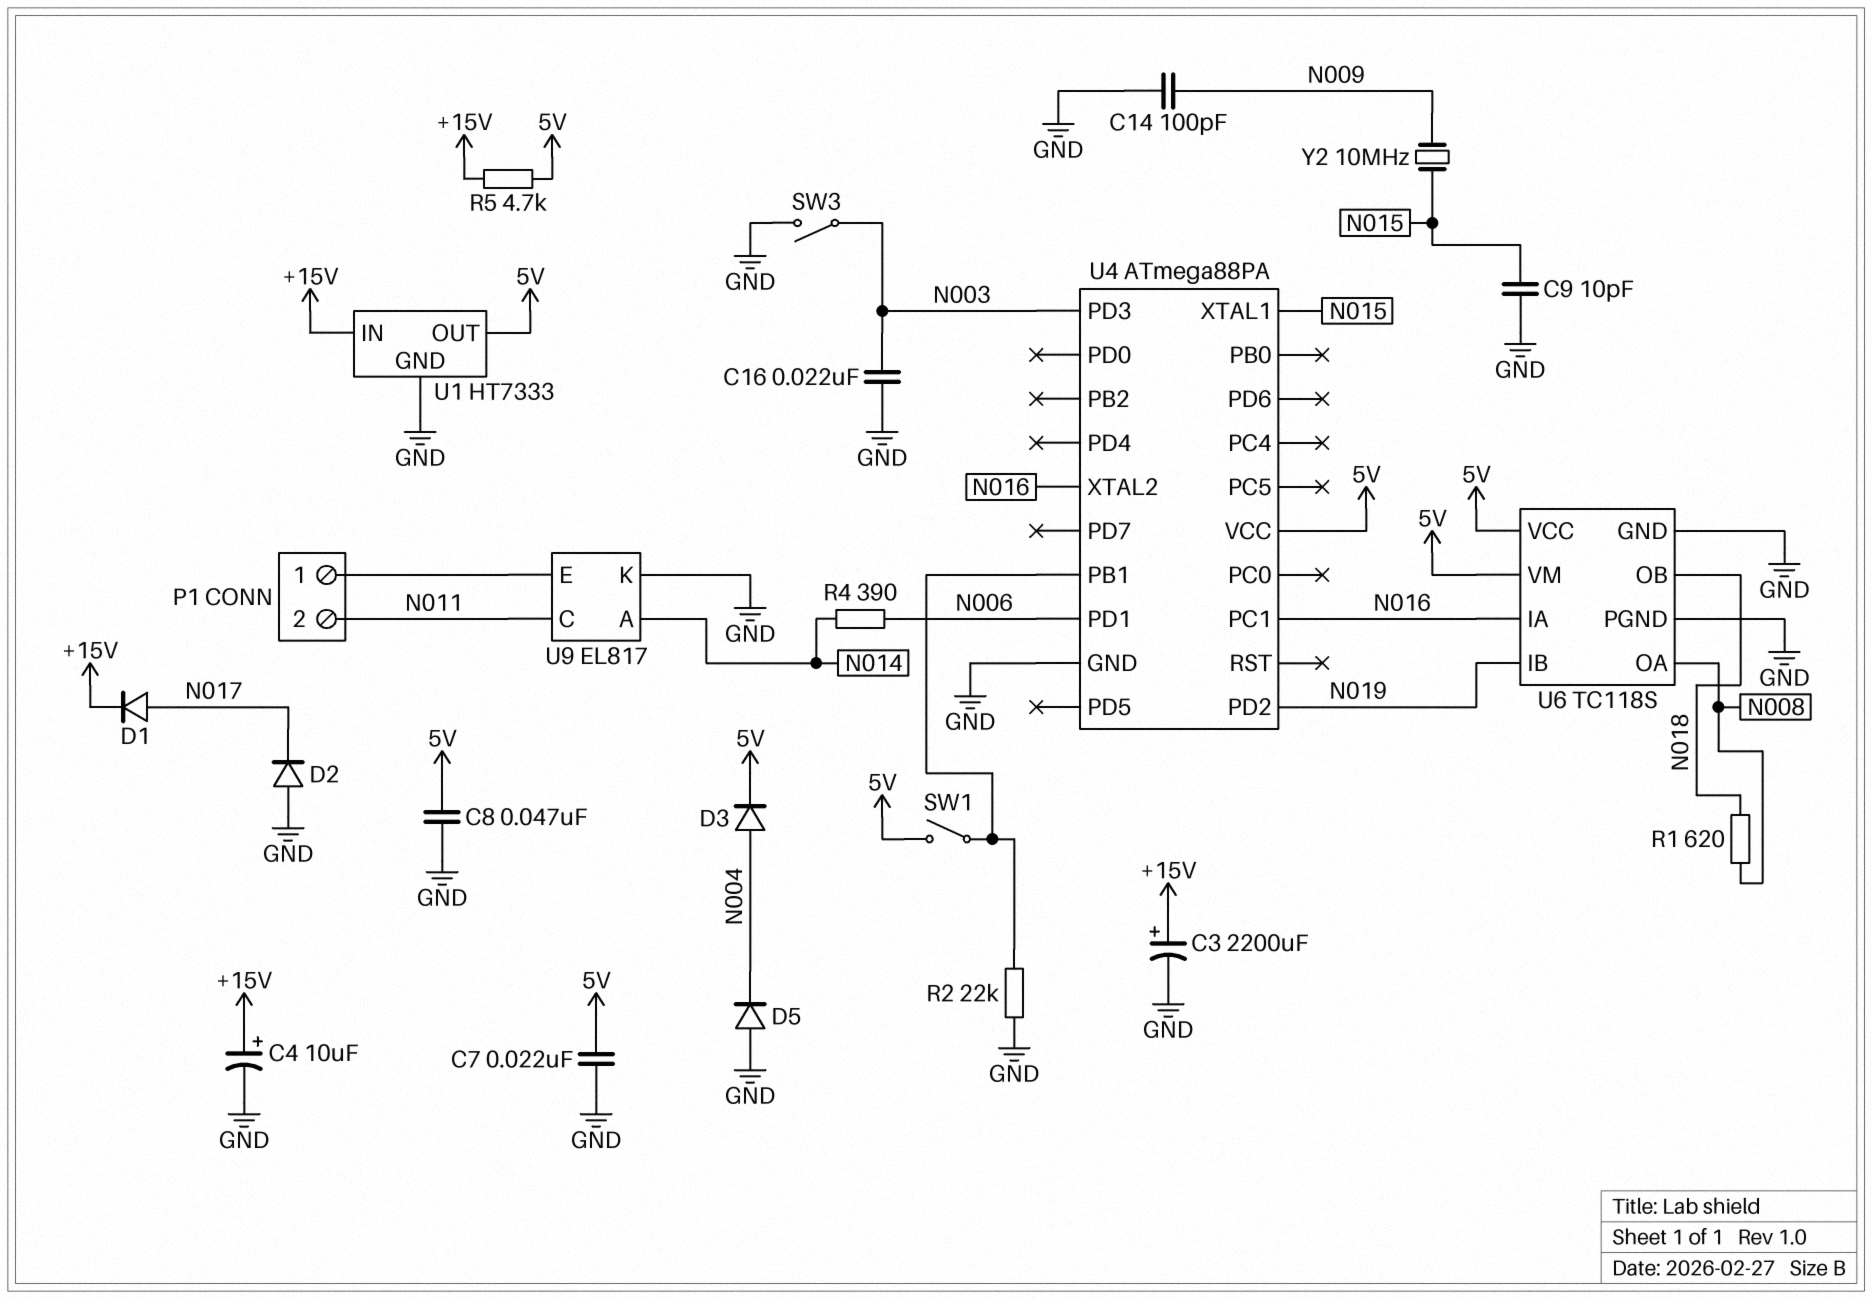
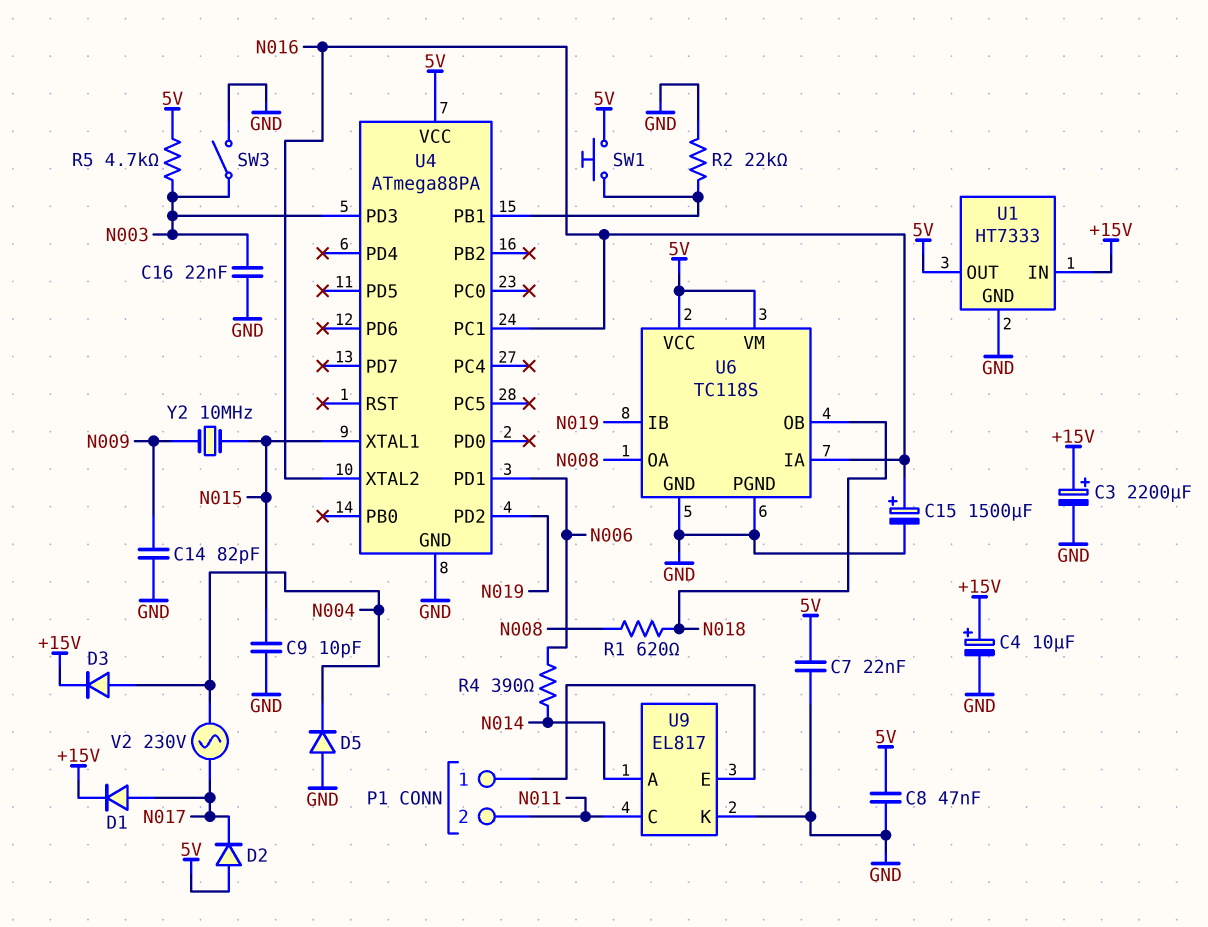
C14: 100pF (GND, N009) -> 82pF (GND, N009)
C15: none -> 1500uF (plus N016, minus GND)
D2: diode (A GND, K N017) -> diode (A 5V, K N017)
D3: diode (A N004, K 5V) -> diode (A N004, K +15V)
R5: 4.7k (+15V, 5V) -> 4.7k (5V, N003)
SW1: switch (5V, U4/PB1) -> button (5V, U4/PB1)
V2: none -> AC 230V (N004, N017)

